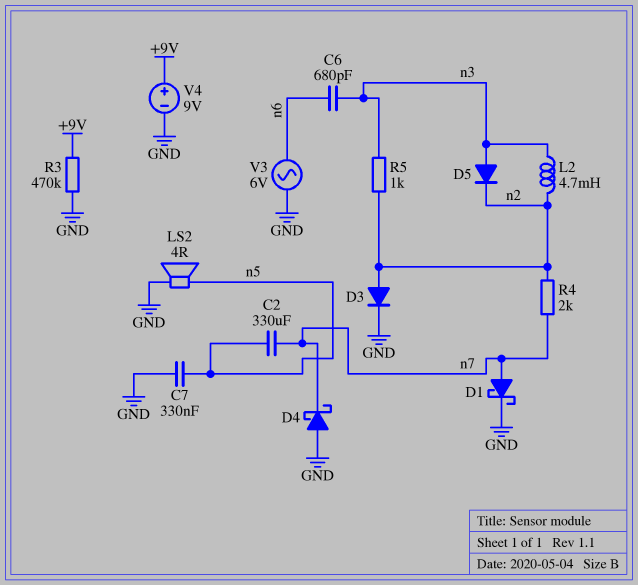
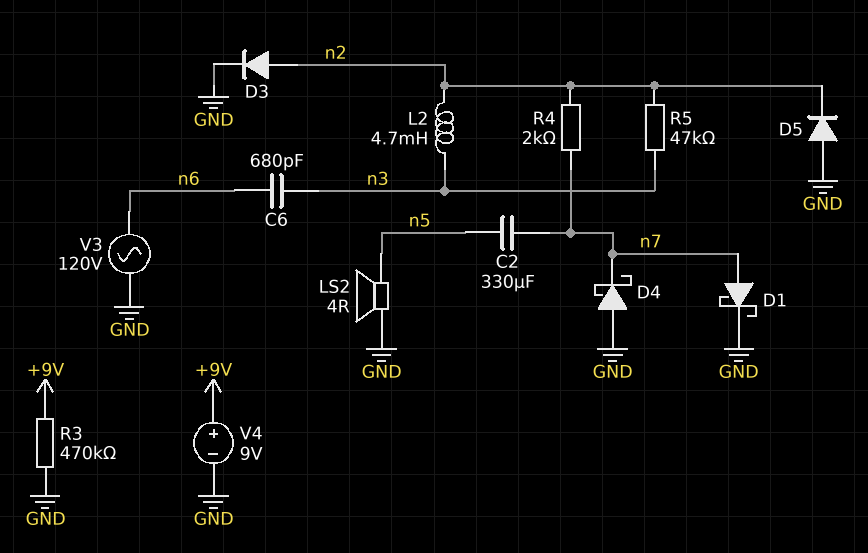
C7: 330nF (GND, n5) -> none
D5: diode (A n3, K n2) -> diode (A GND, K n2)
R5: 1k (n2, n3) -> 47k (n2, n3)
V3: AC 6V (GND, n6) -> AC 120V (GND, n6)

